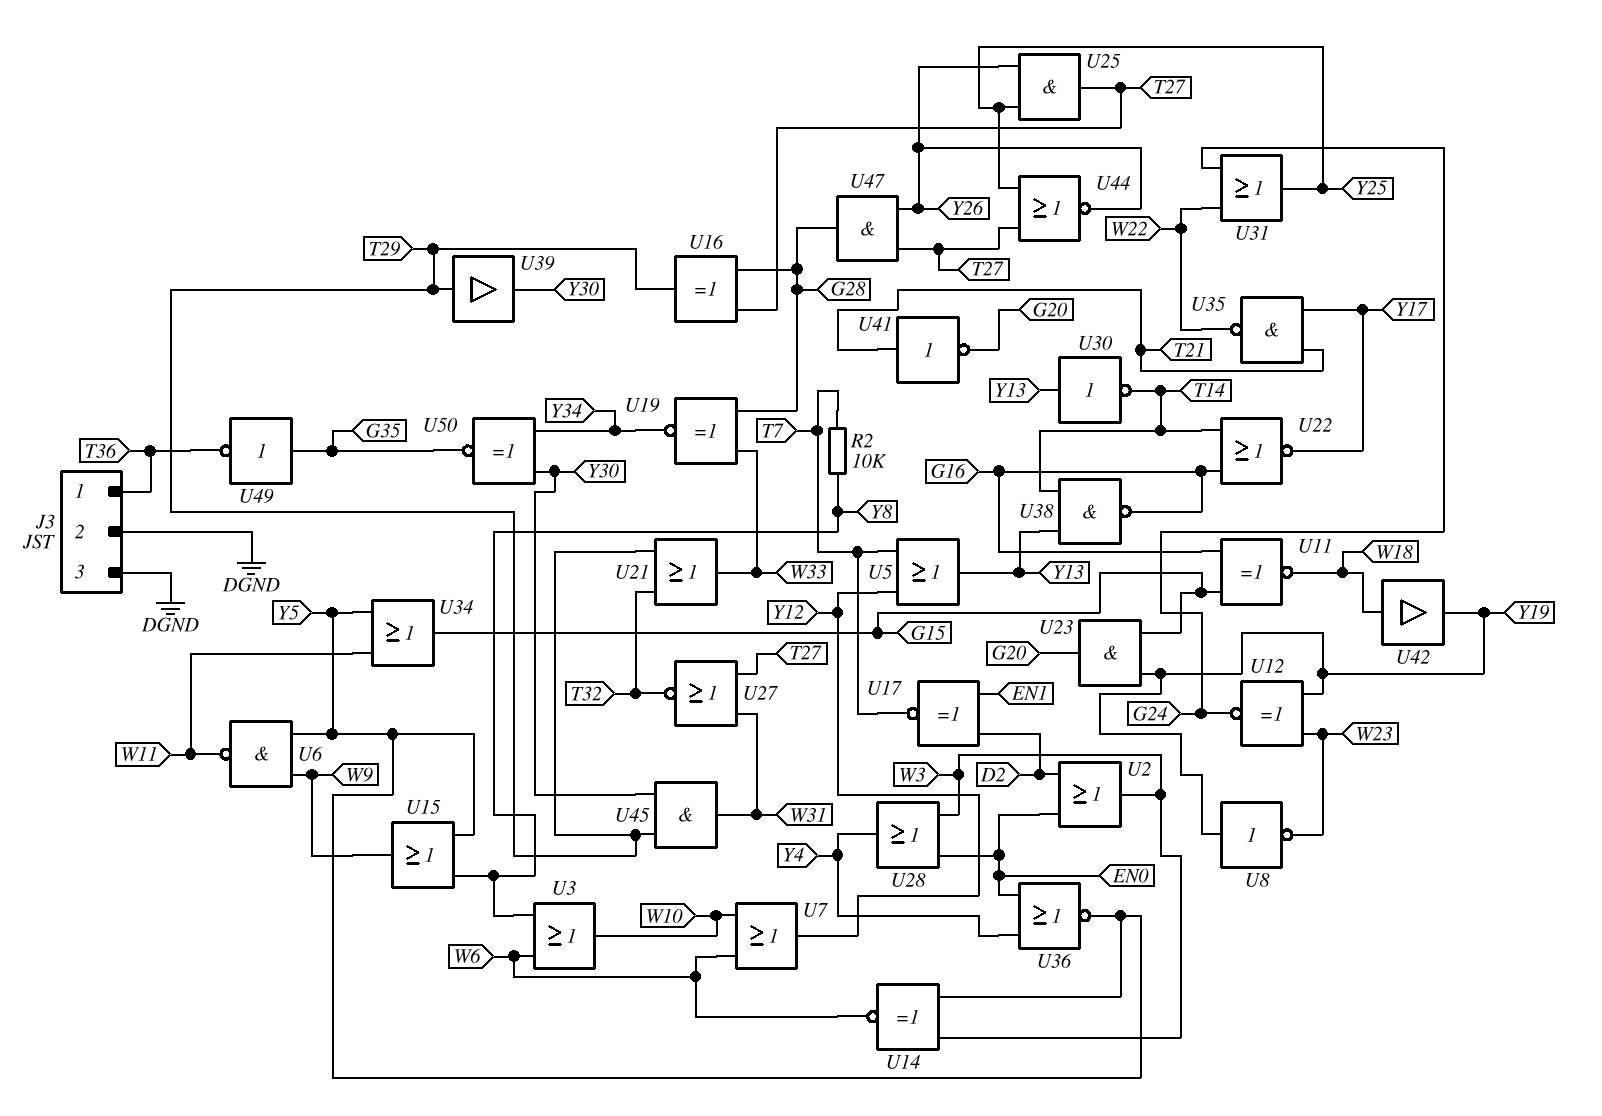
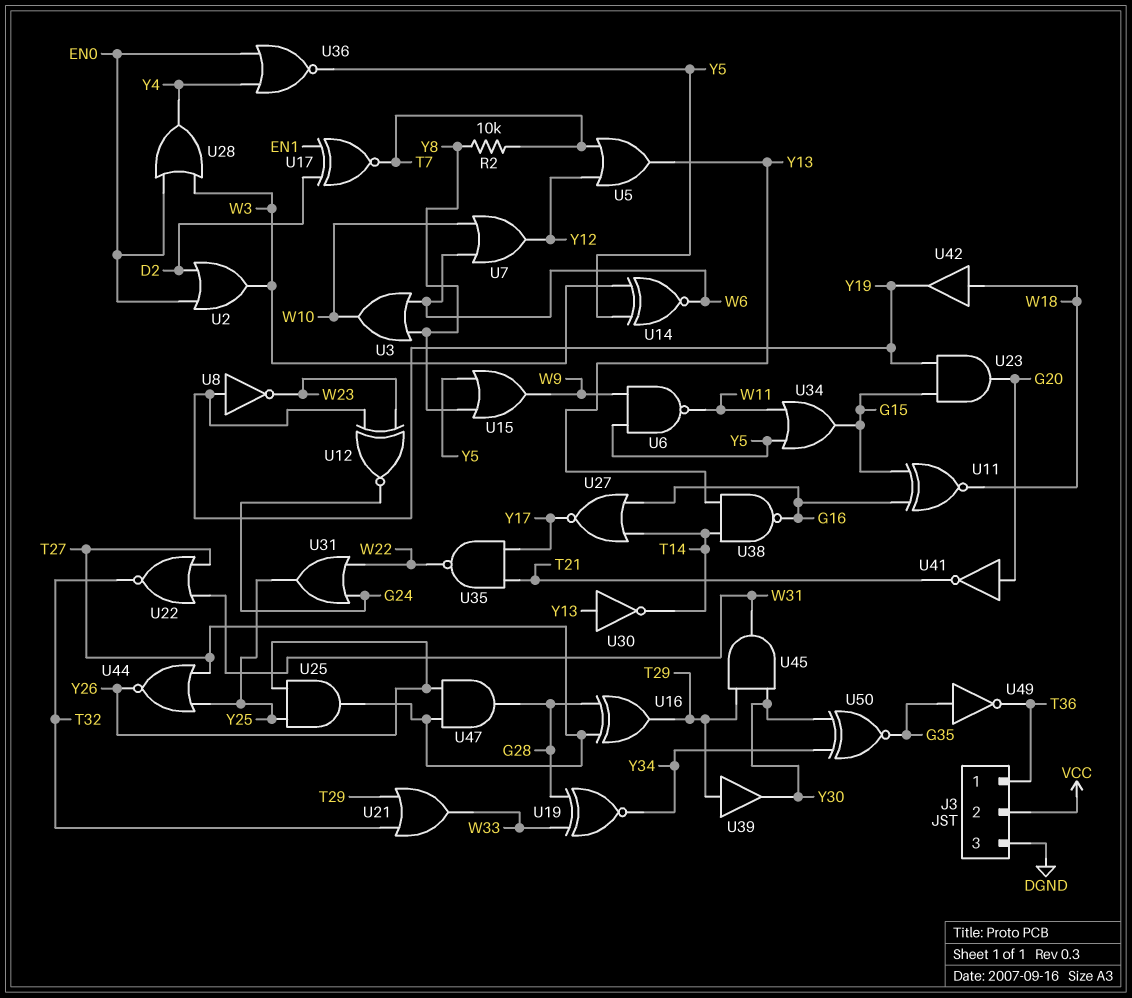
J3 pin 2: DGND -> VCC
U22: NOR (in G16, in T14, out Y17) -> NOR (in T27, in W31, out T32)
U27: NOR (in T27, in W31, out T32) -> NOR (in G16, in T14, out Y17)
U41: NOT (in T21, out G20) -> NOT (in G20, out T21)

